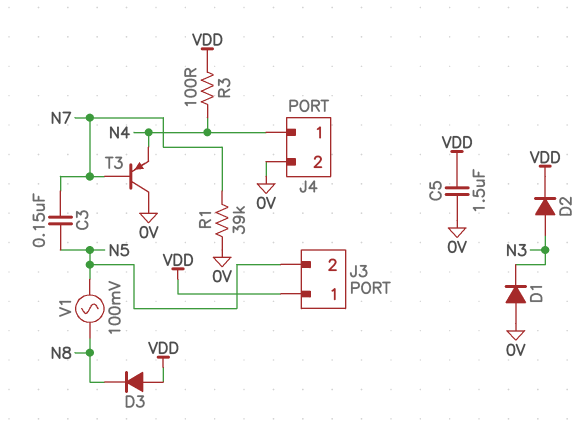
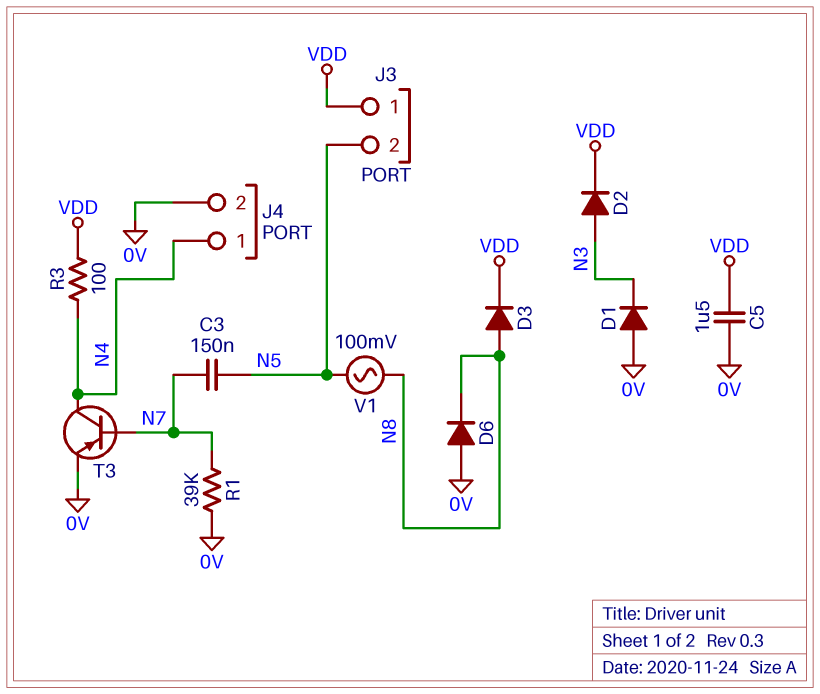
D3: diode (A VDD, K N8) -> diode (A N8, K VDD)
D6: none -> diode (A 0V, K N8)
T3: PNP (B N7, C 0V, E N4) -> PNP (B N7, C N4, E 0V)

